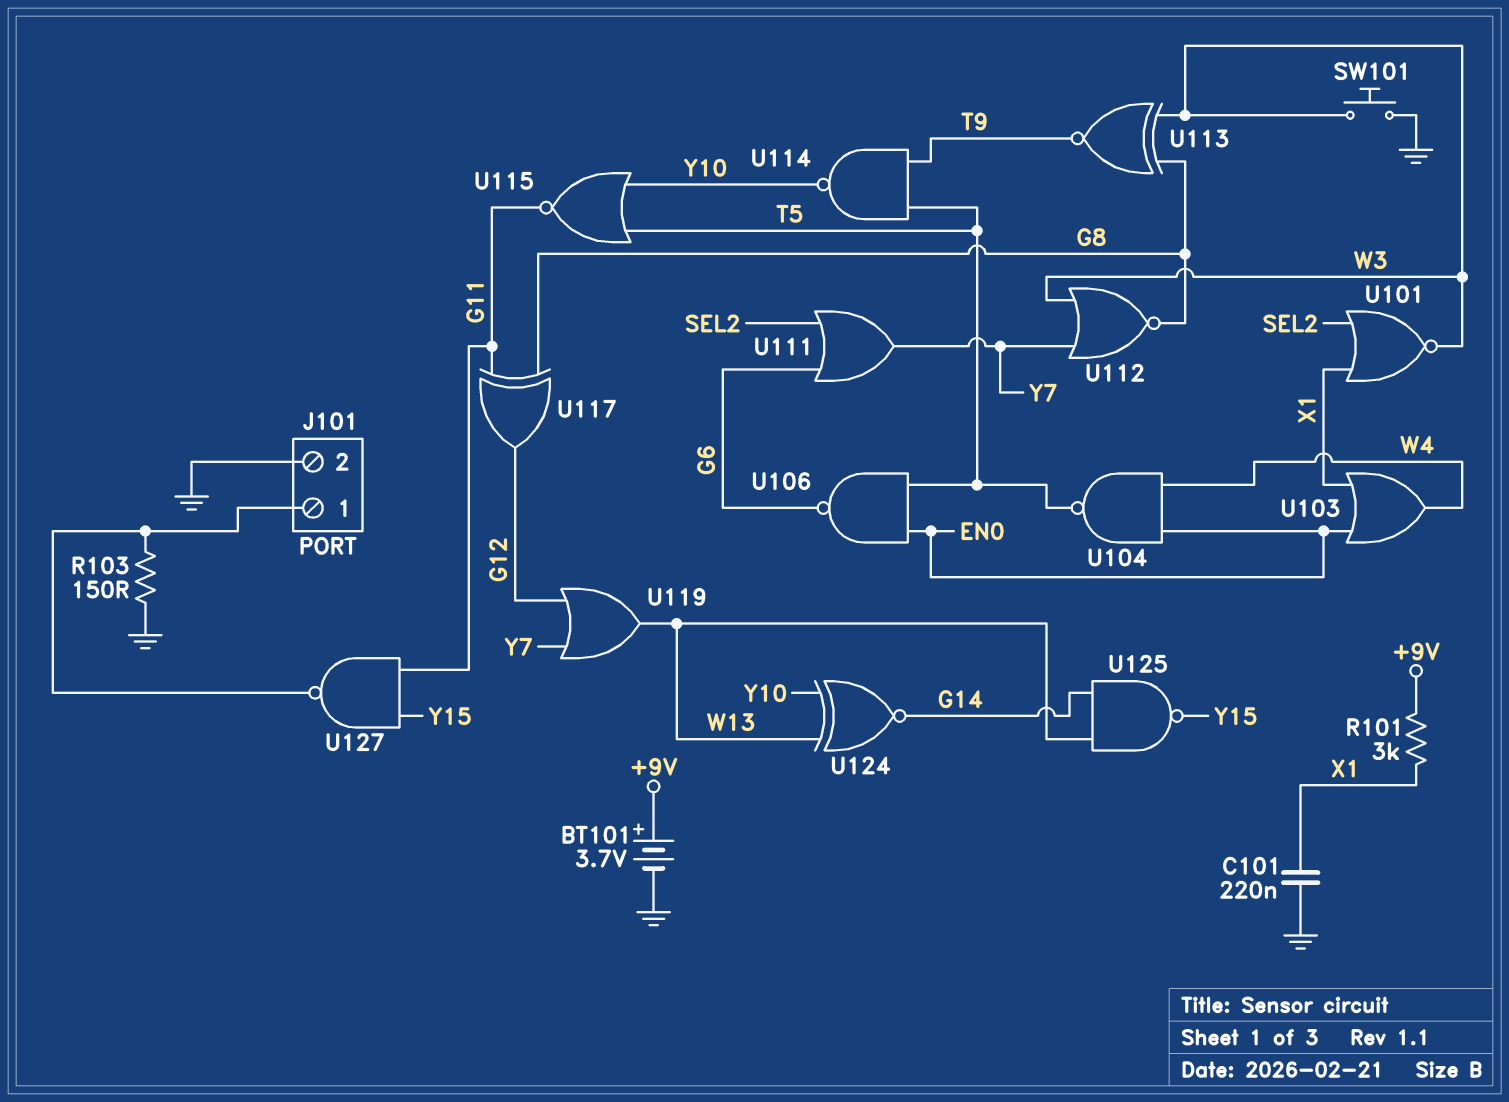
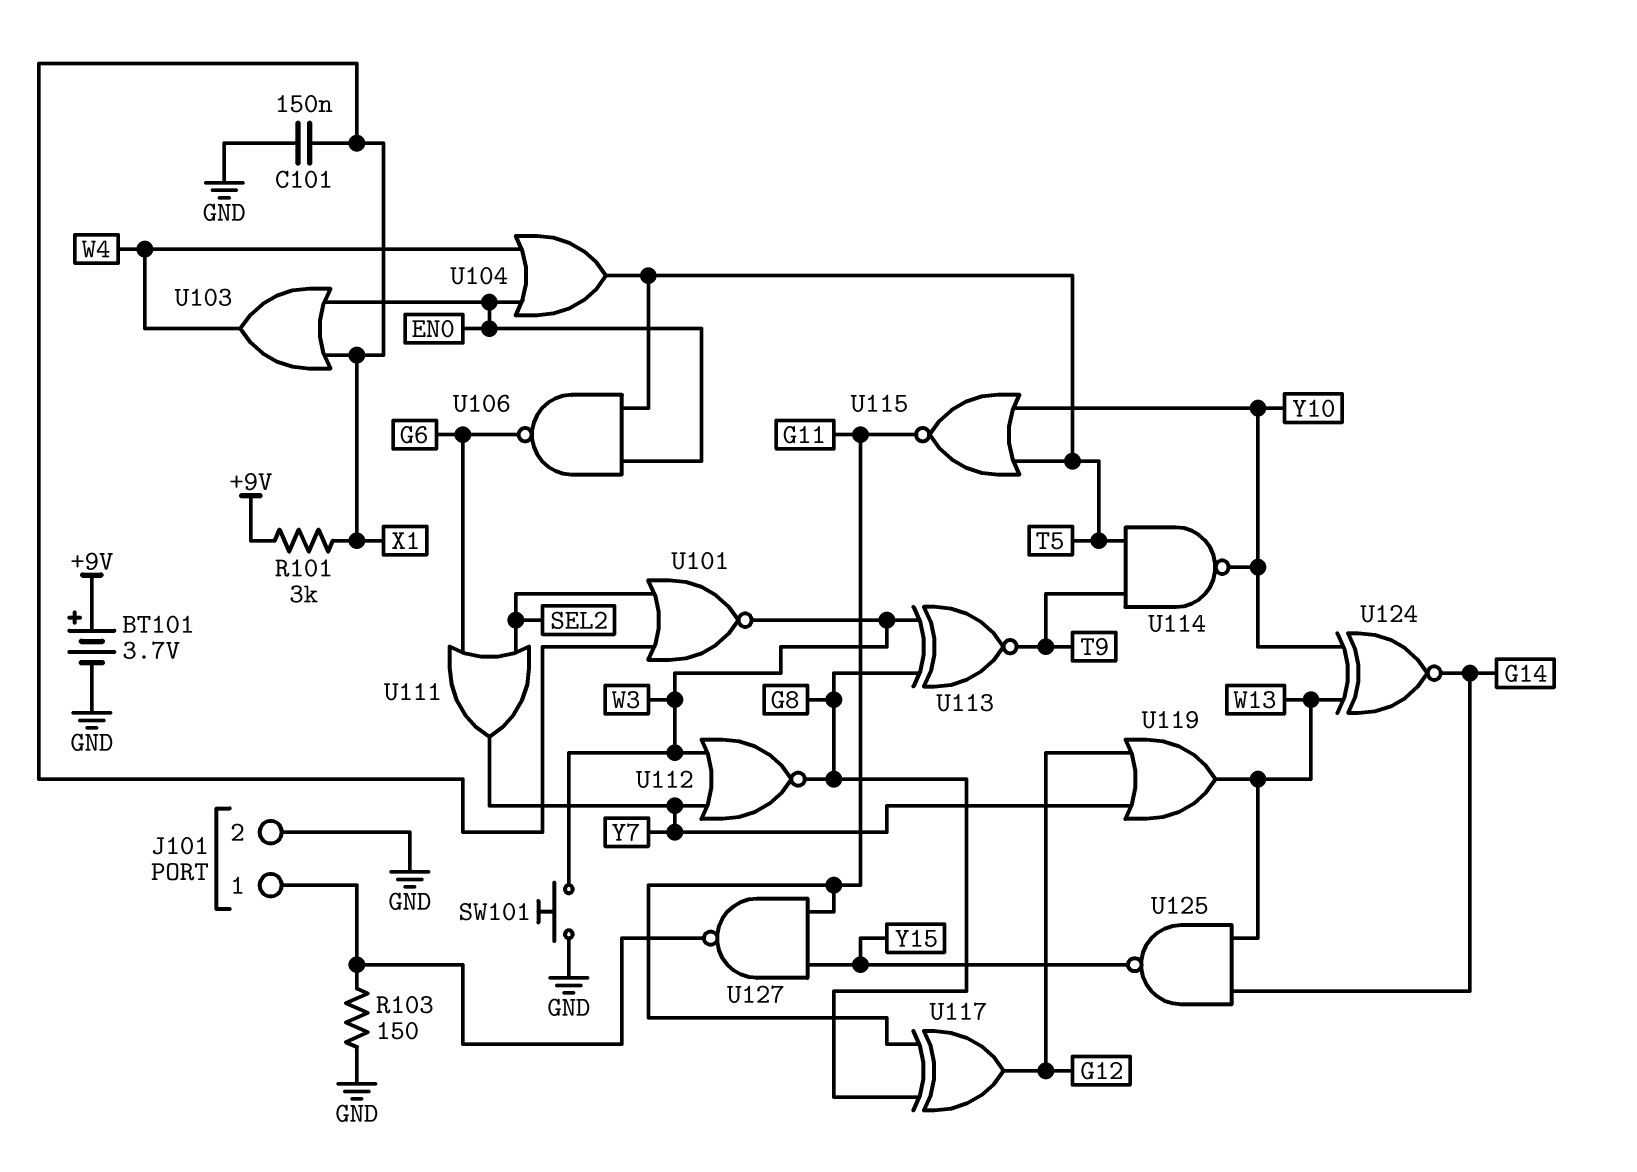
C101: 220nF (GND, X1) -> 150nF (GND, X1)
U104: NAND (in EN0, in W4, out T5) -> OR (in EN0, in W4, out T5)

